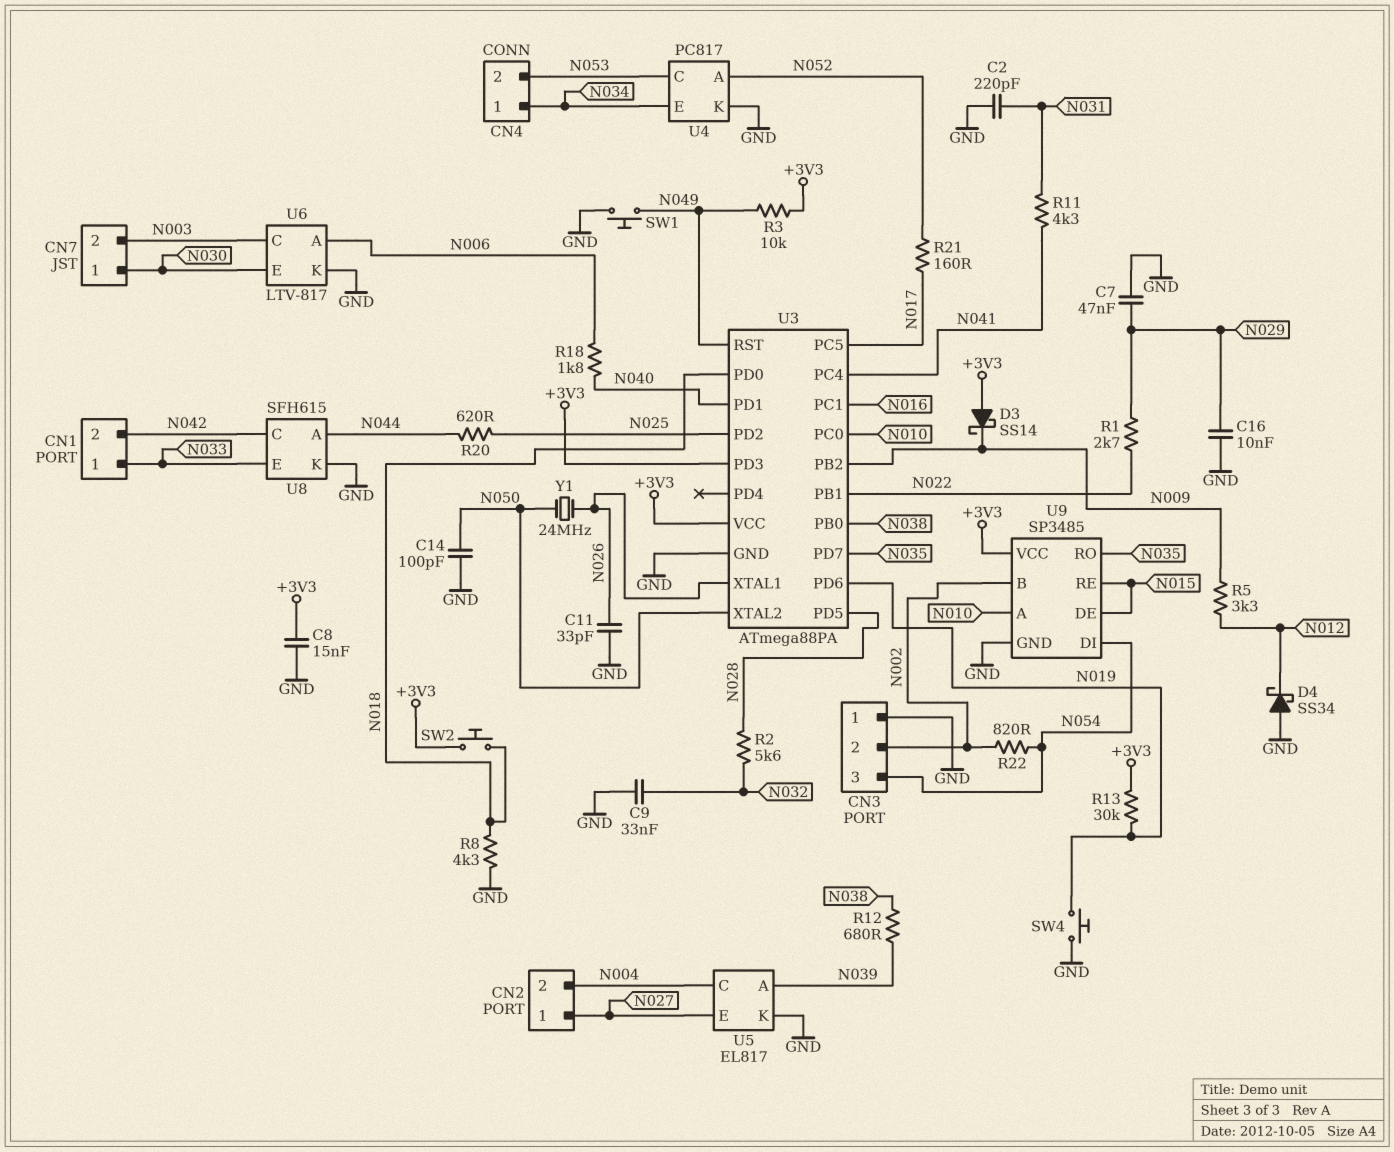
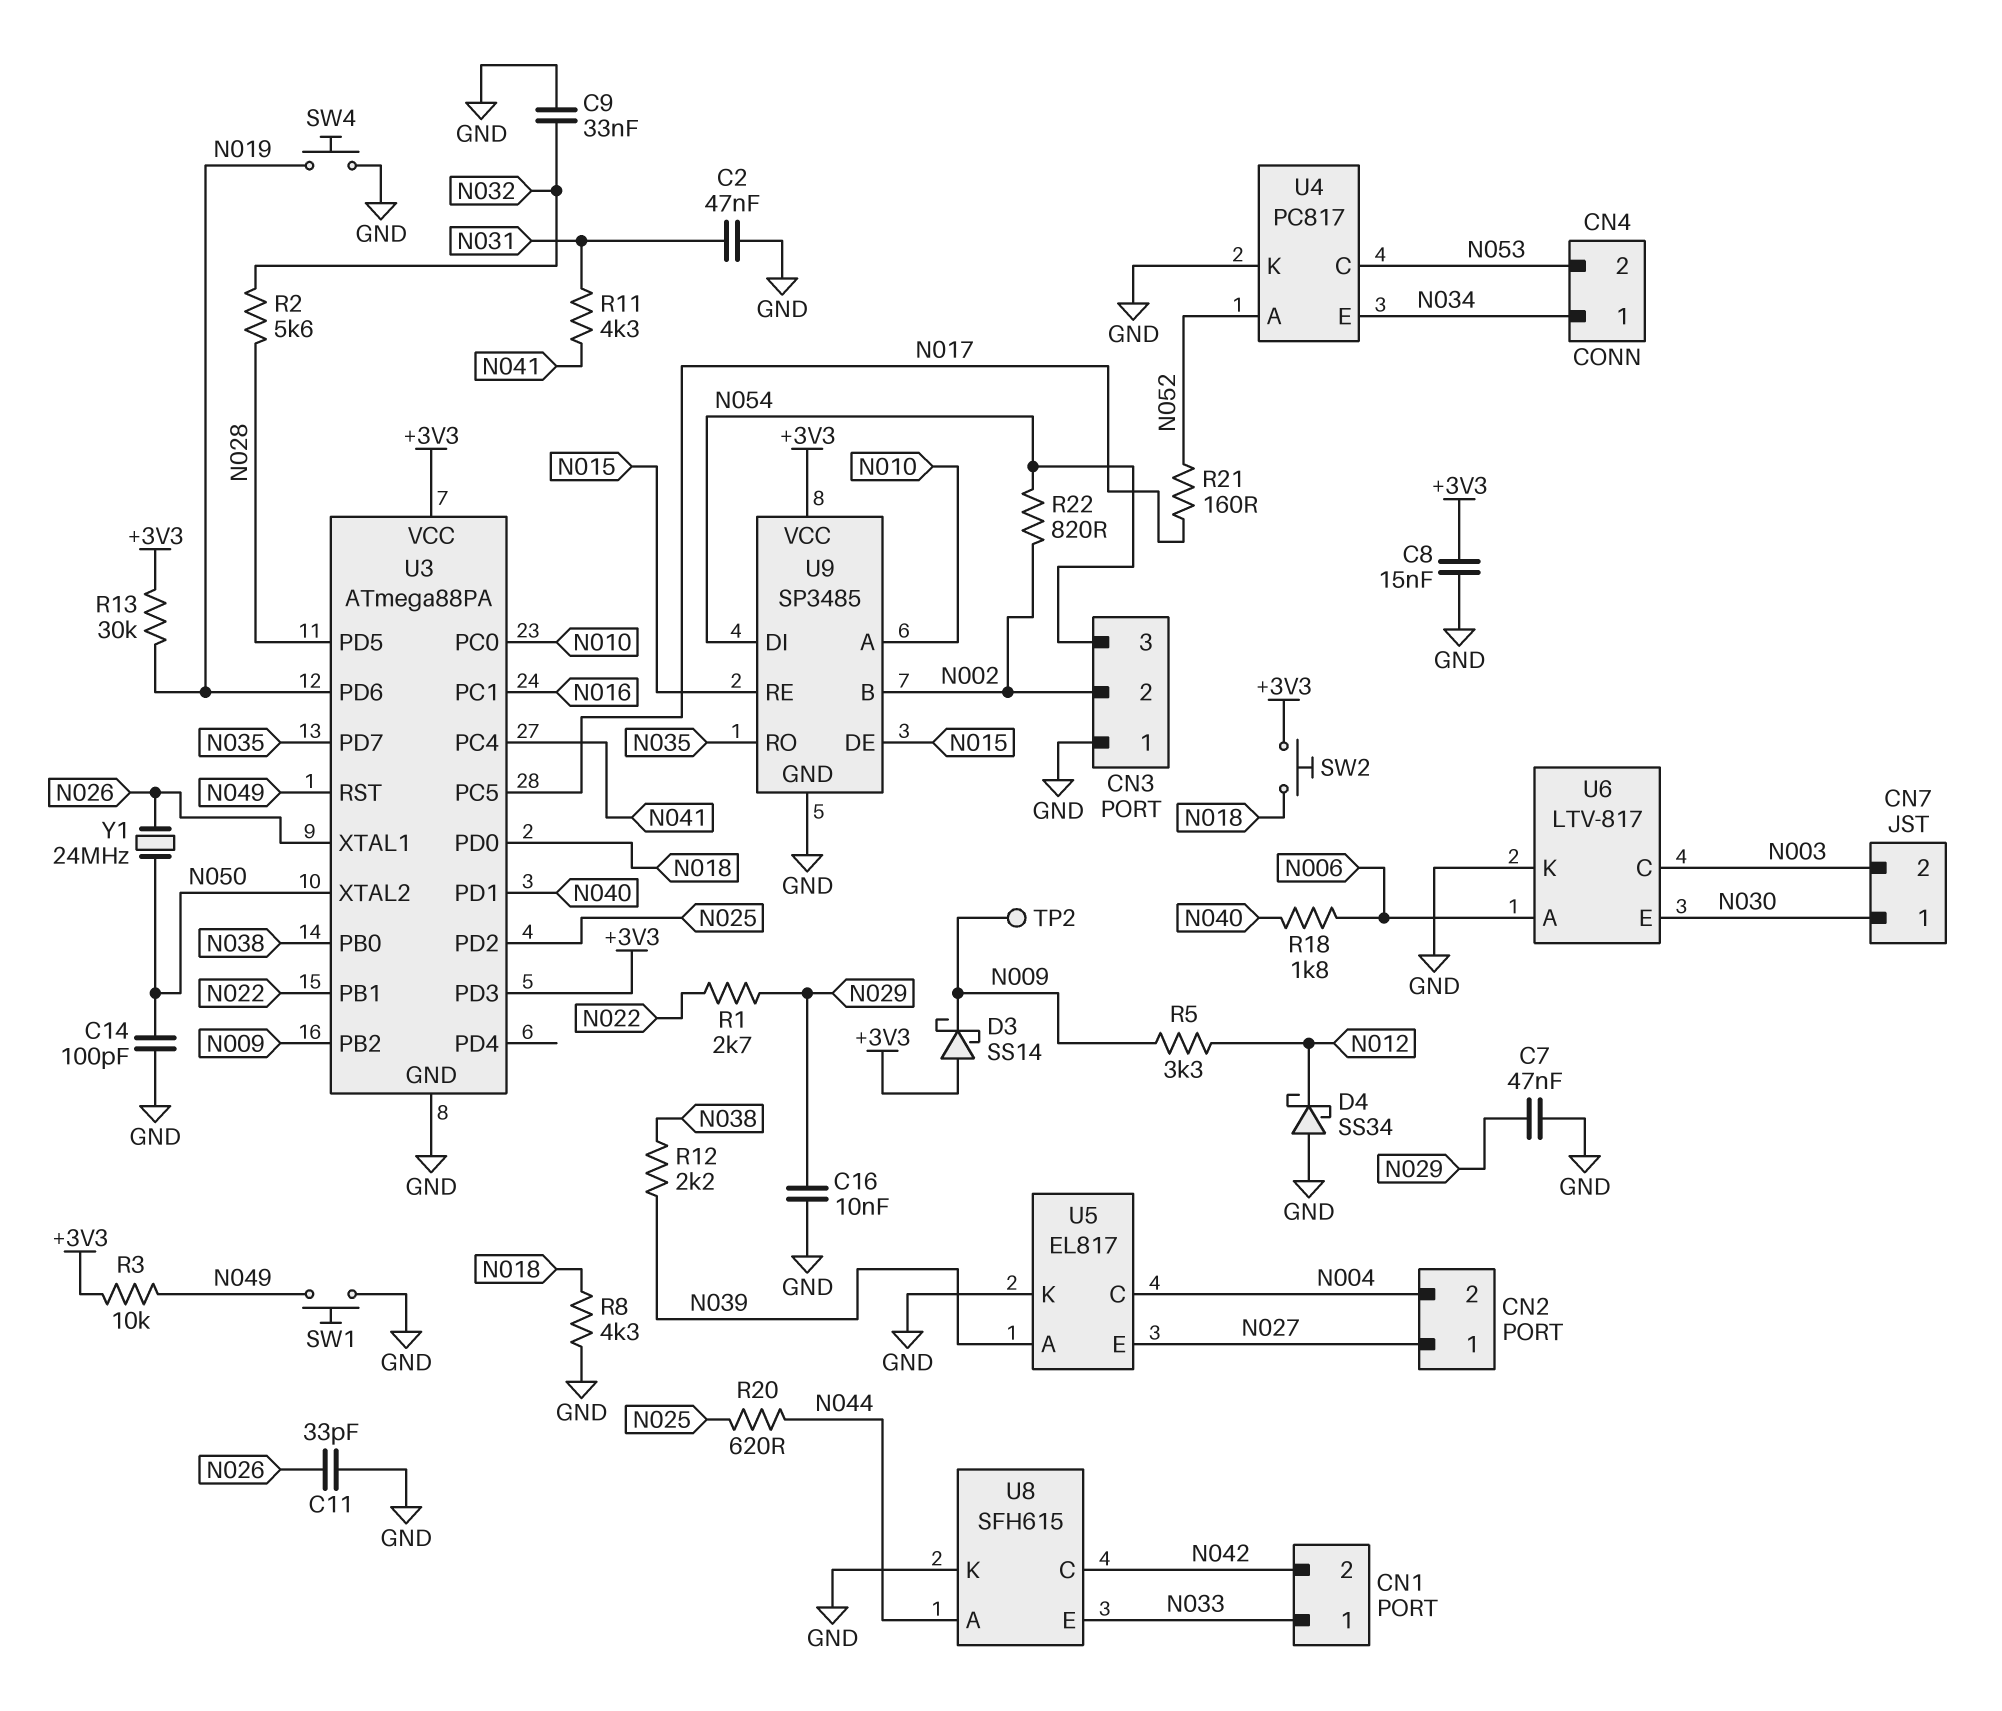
C2: 220pF (GND, N031) -> 47nF (GND, N031)
R12: 680 (N038, N039) -> 2.2k (N038, N039)
TP2: none -> test point (N009)

